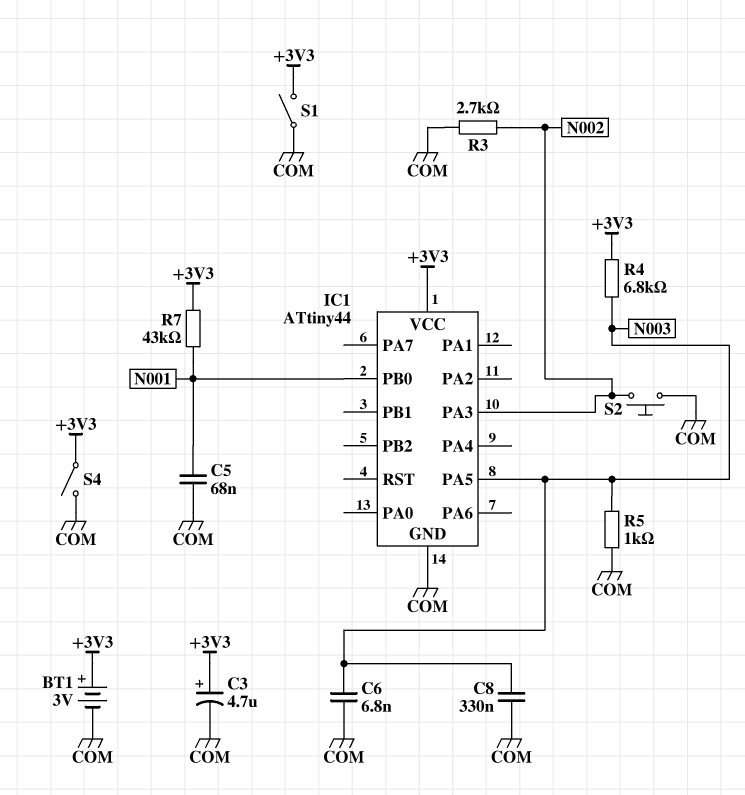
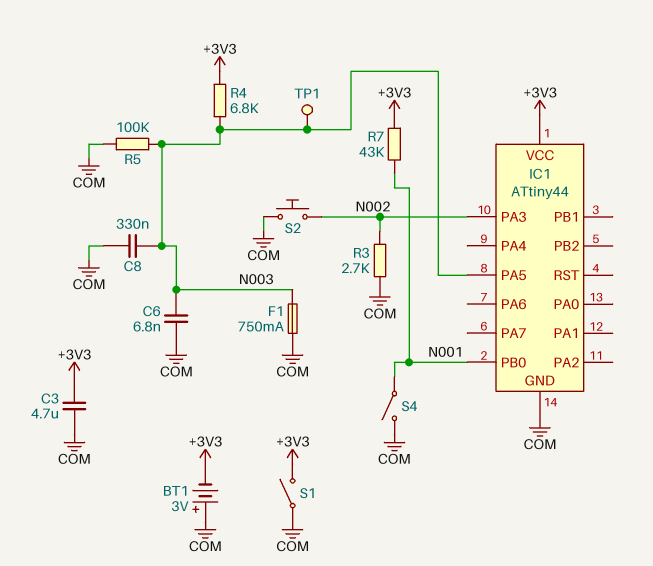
BT1: 3V (plus +3V3, minus COM) -> 3V (plus COM, minus +3V3)
C3: 4.7uF (plus +3V3, minus COM) -> 4.7uF (+3V3, COM)
C5: 68nF (COM, N001) -> none
F1: none -> 750mA (COM, N003)
R5: 1k (COM, N003) -> 100k (COM, N003)
S4: switch (+3V3, COM) -> switch (COM, N001)
TP1: none -> test point (N003)

